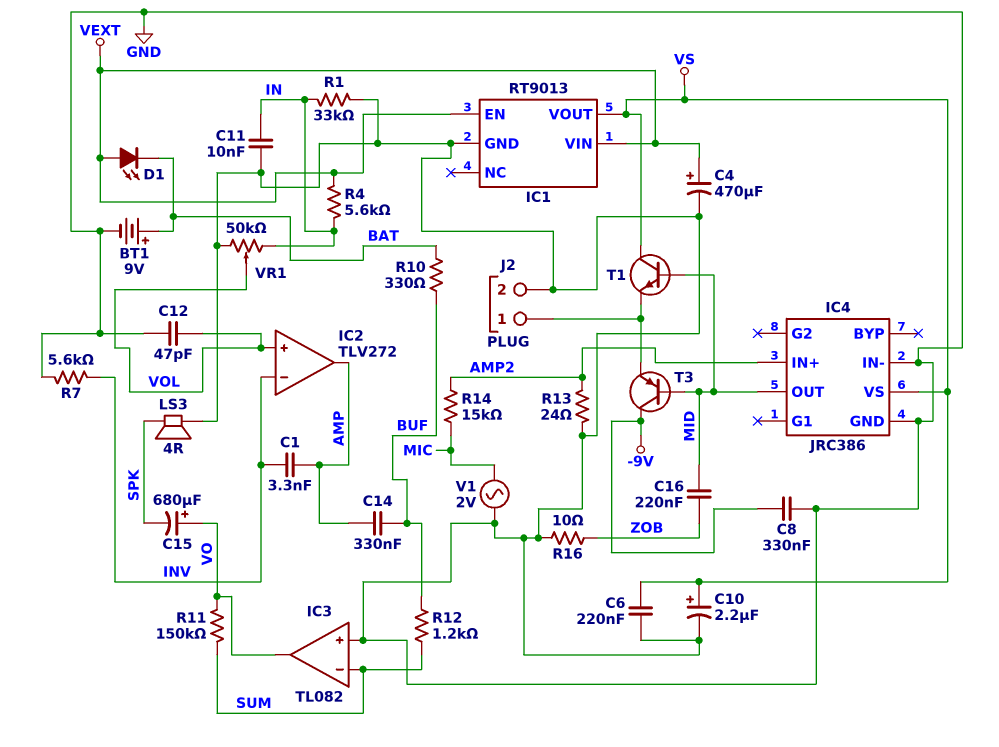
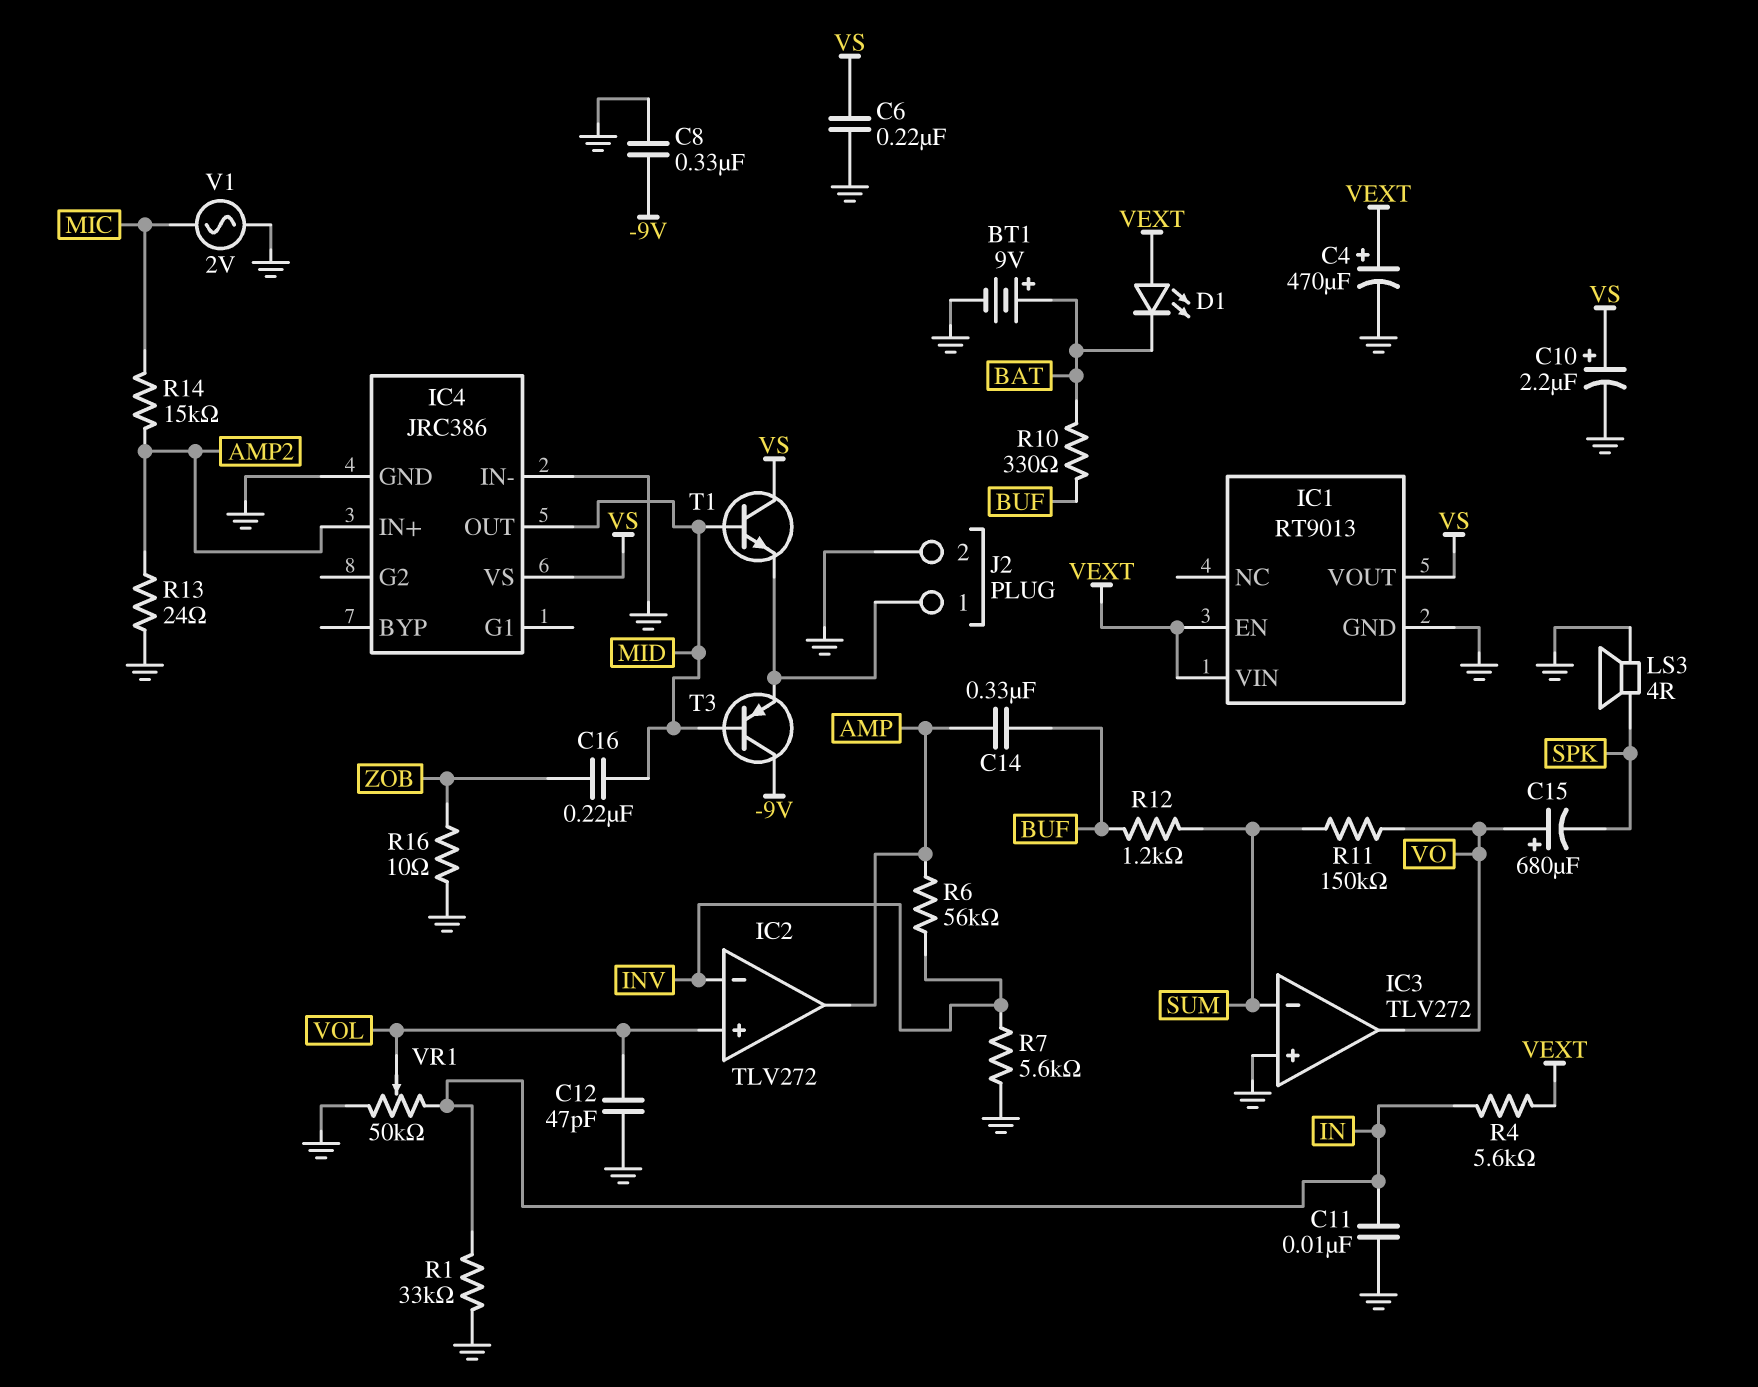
C1: 3.3nF (AMP, INV) -> none
IC3: TL082 -> TLV272
R6: none -> 56k (AMP, INV)

